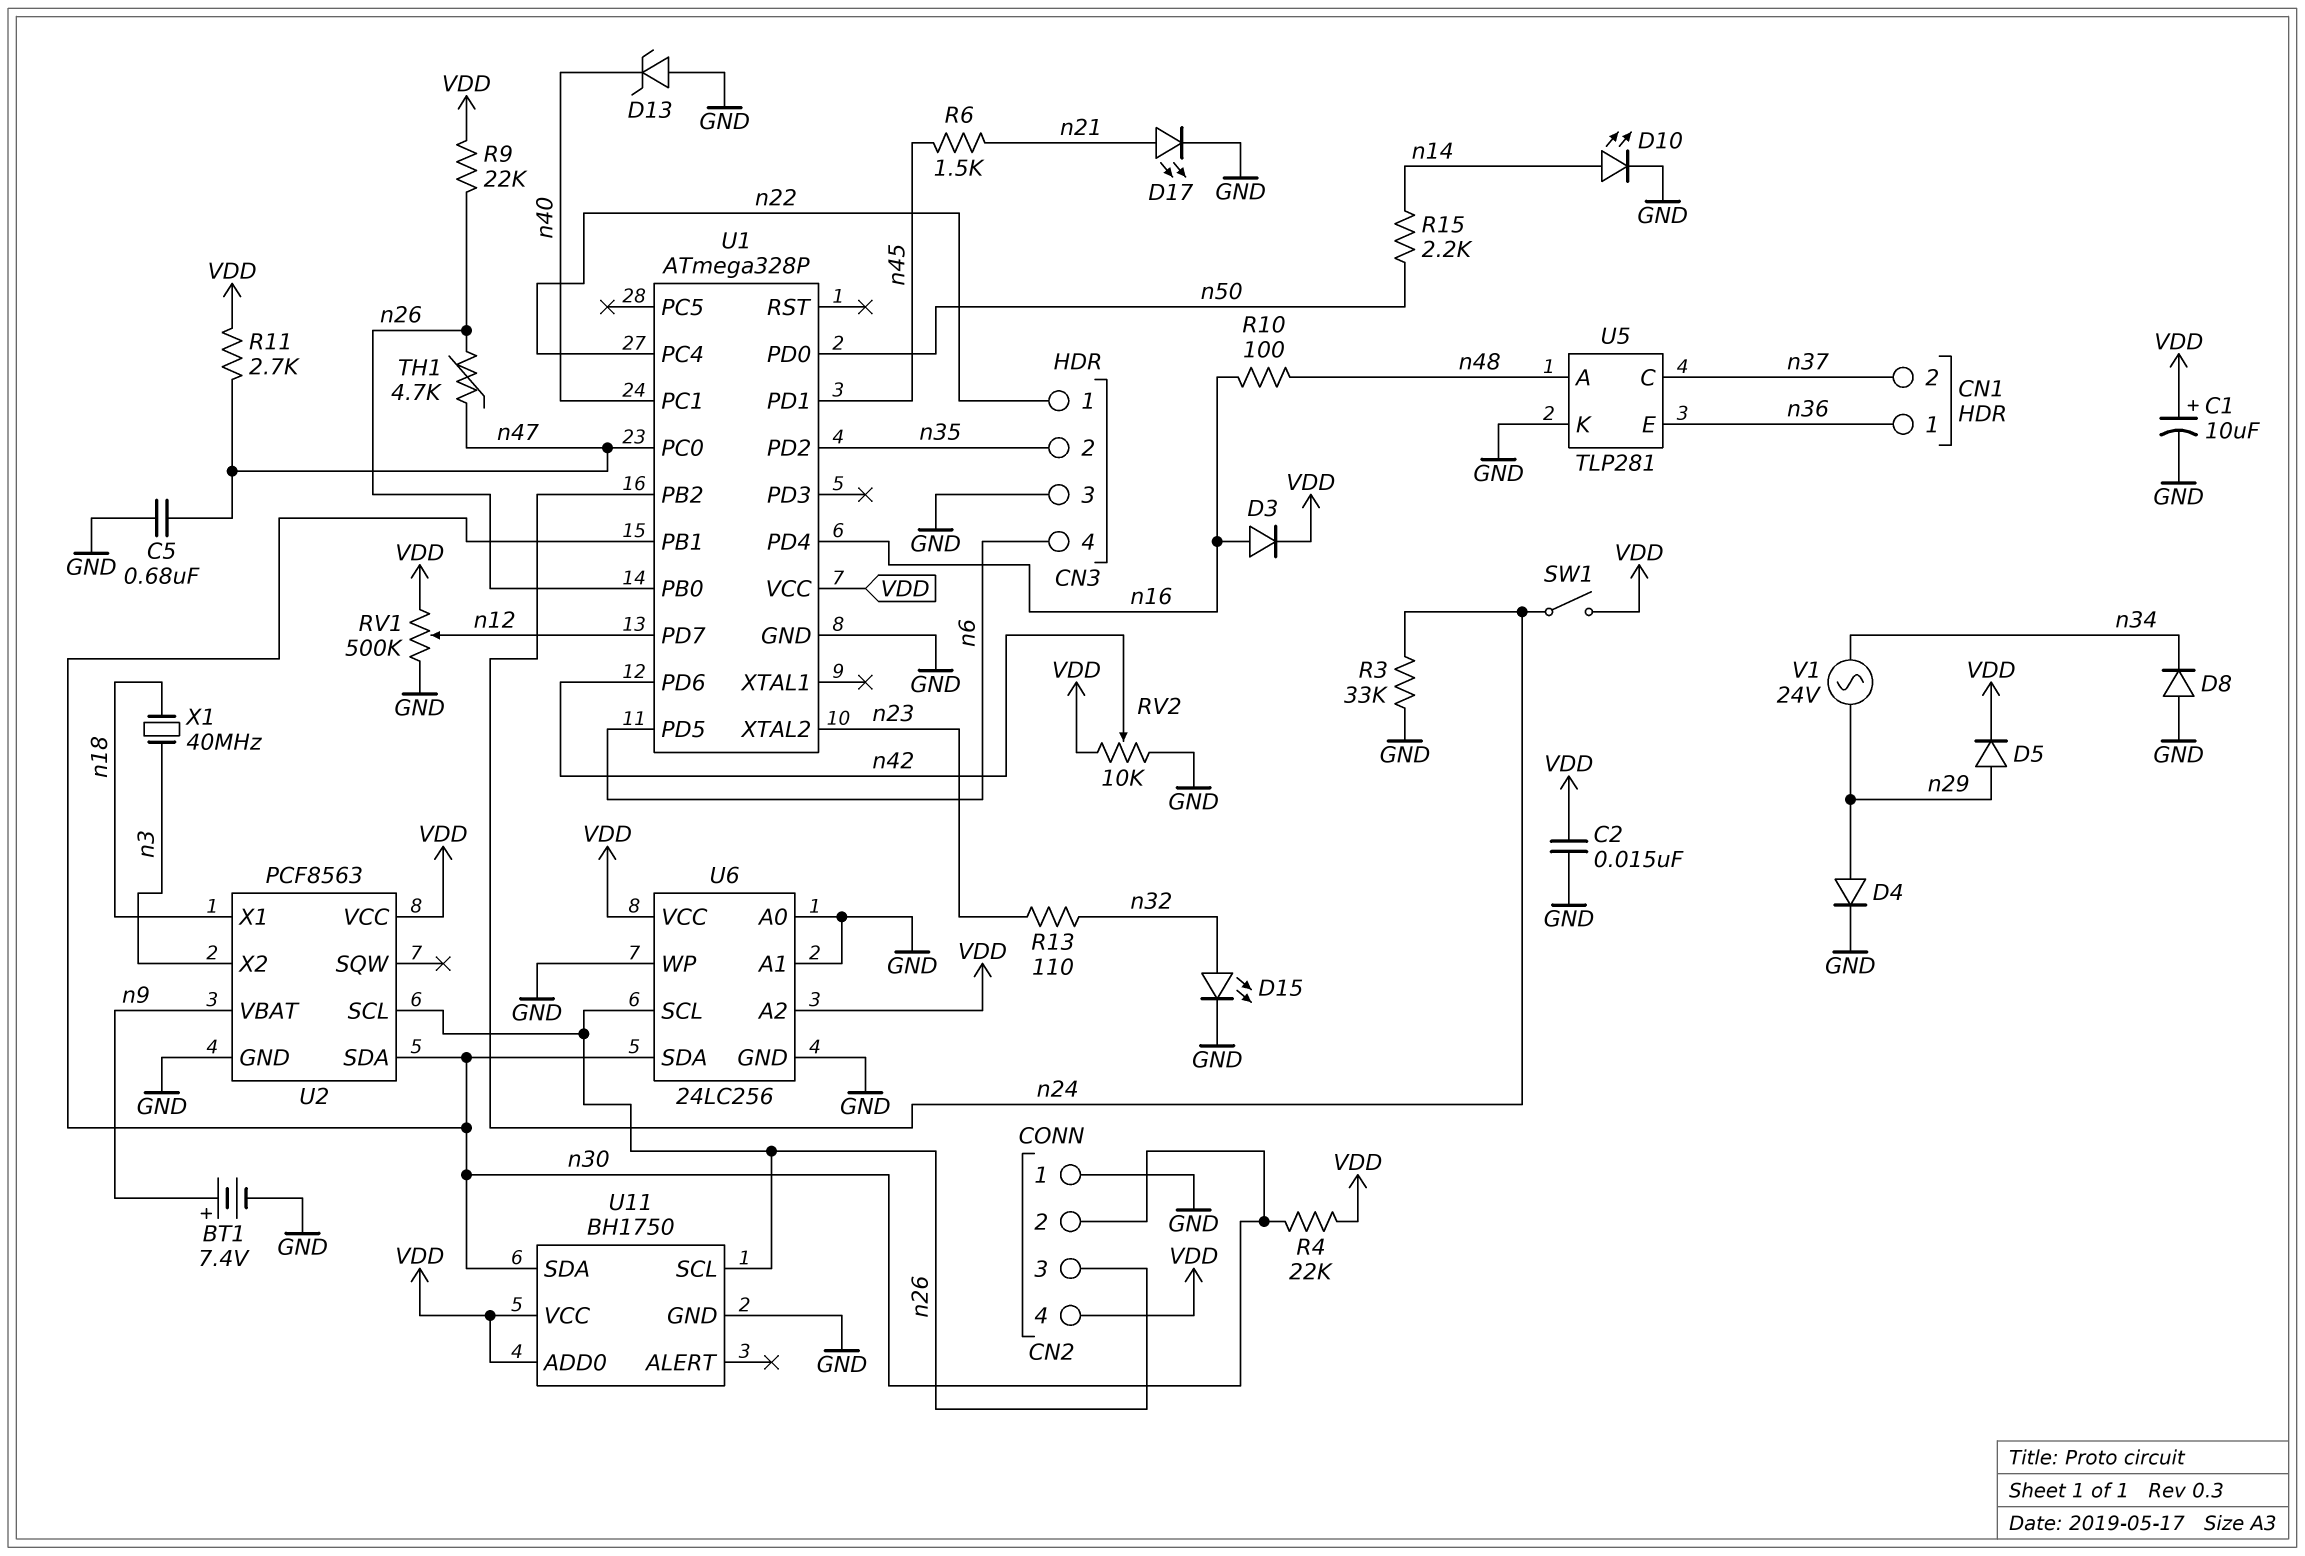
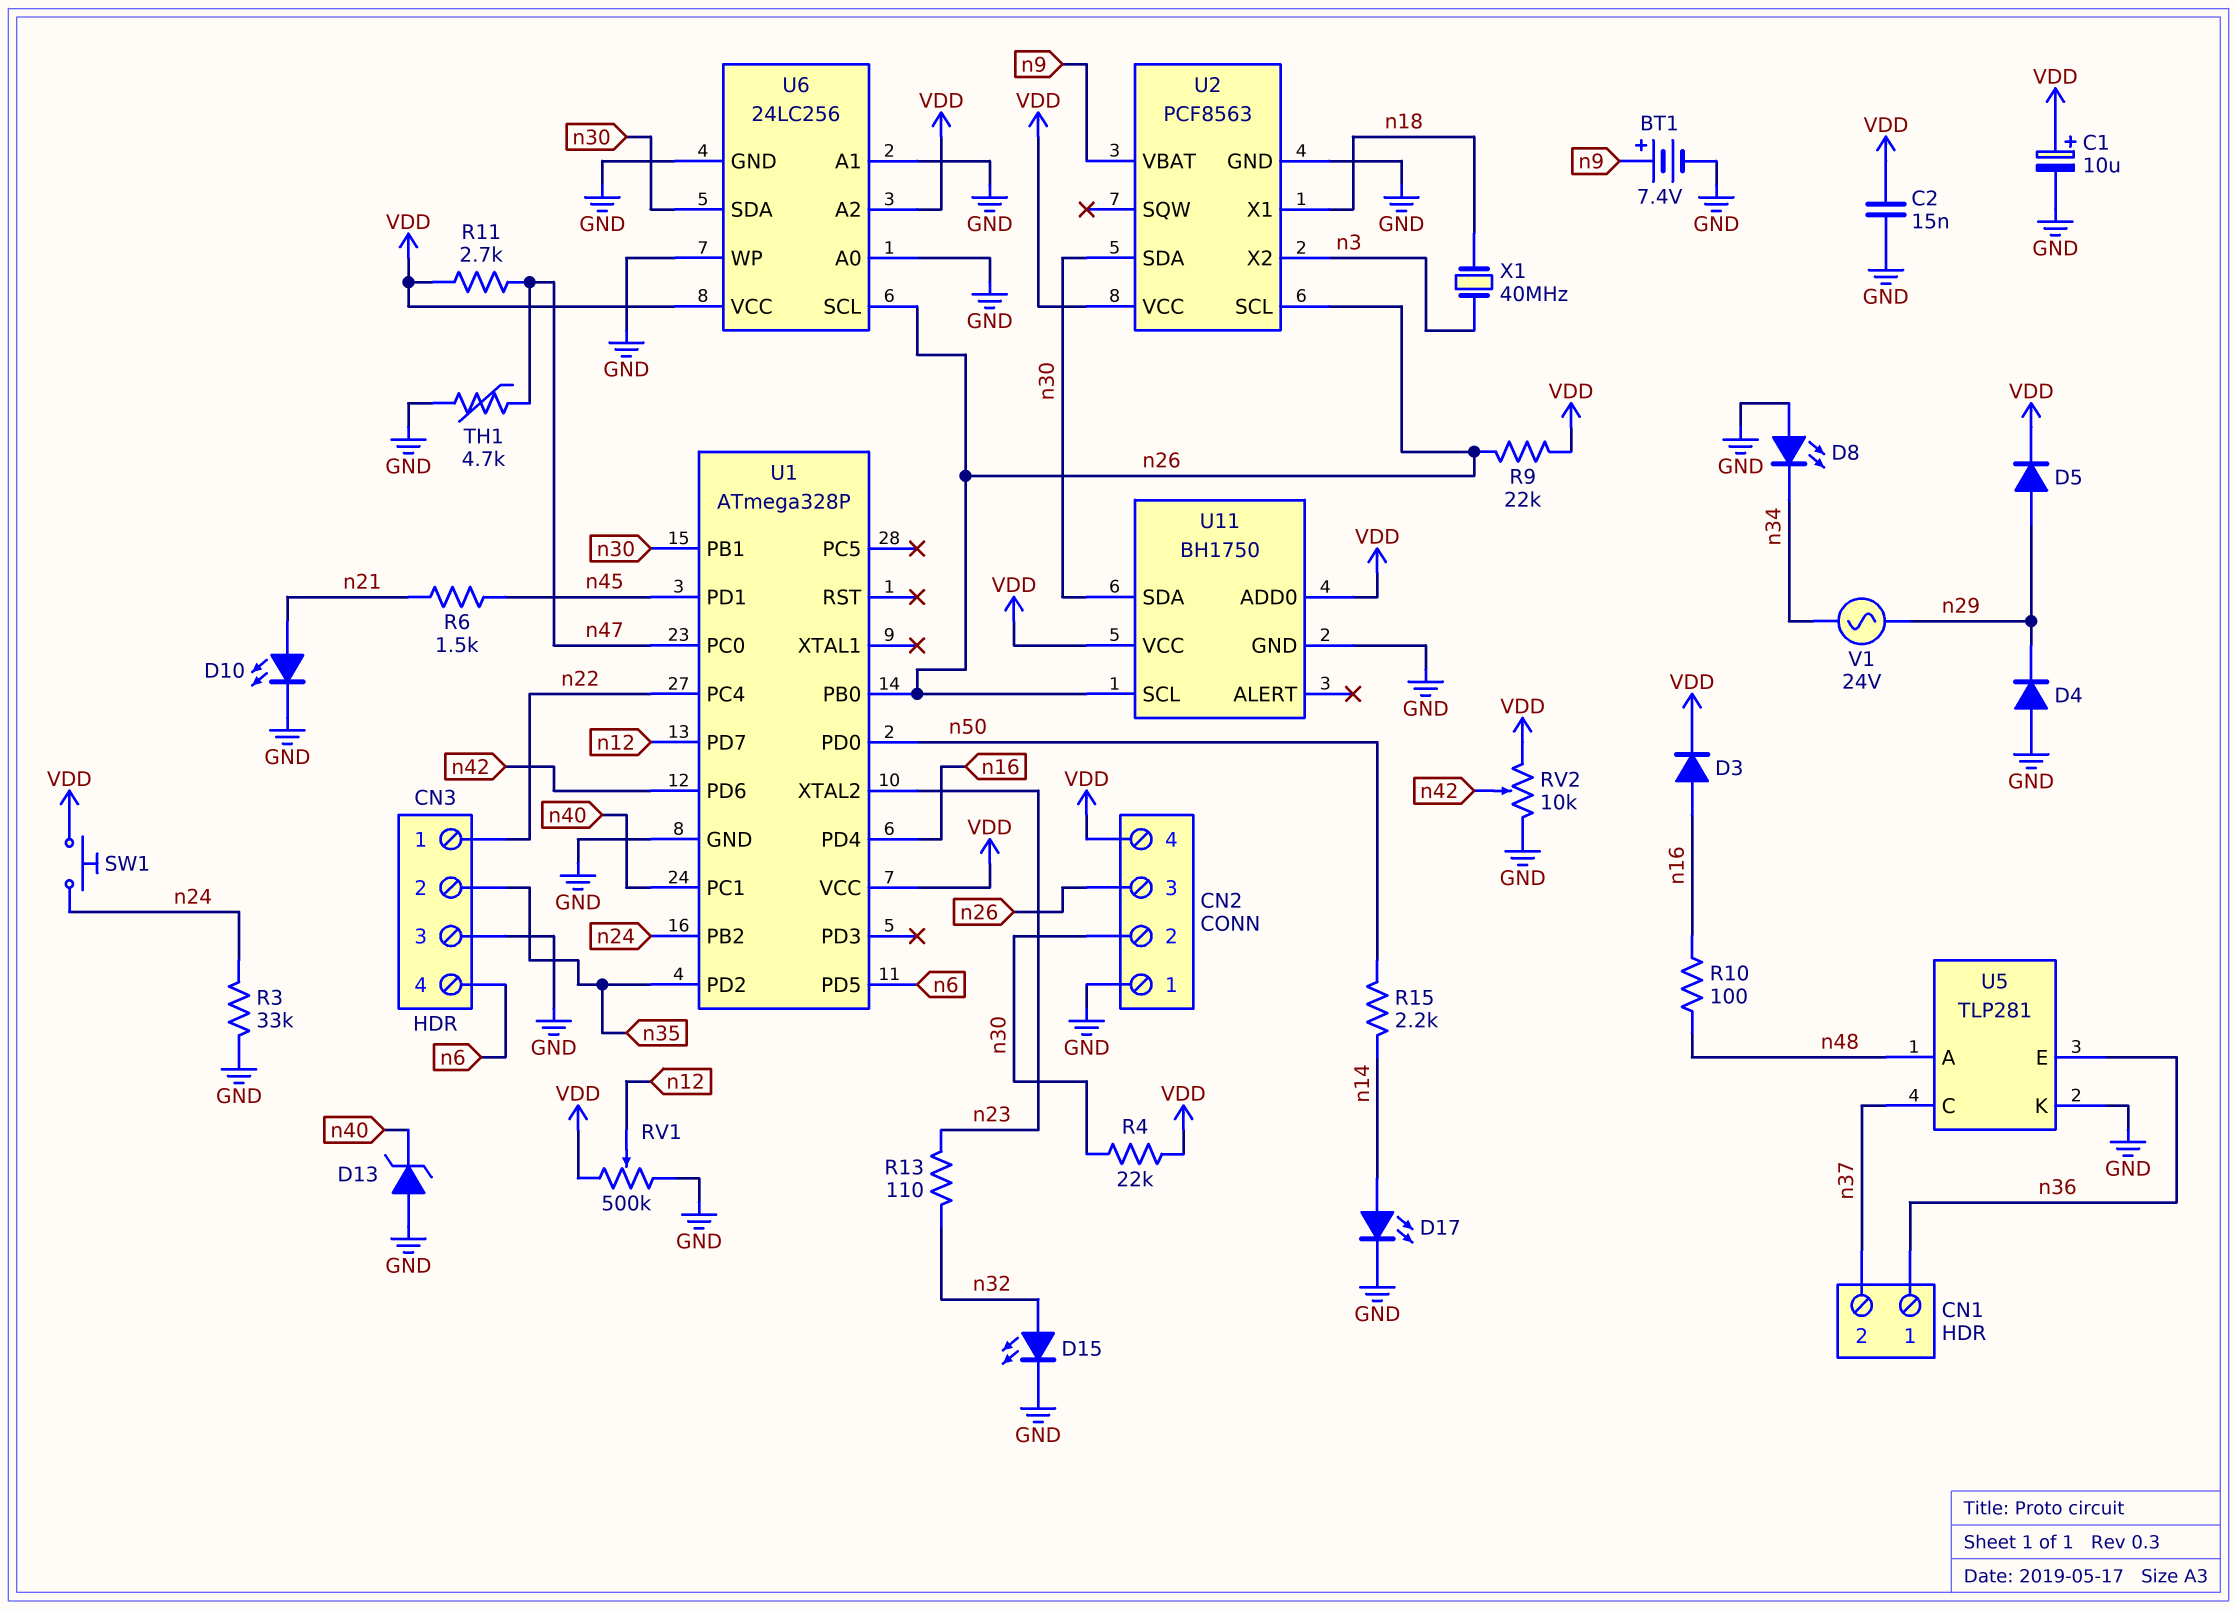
C5: 680nF (GND, n47) -> none
D4: diode (A n29, K GND) -> diode (A GND, K n29)
D8: diode (A GND, K n34) -> LED (A GND, K n34)
D10: LED (A n14, K GND) -> LED (A n21, K GND)
D17: LED (A n21, K GND) -> LED (A n14, K GND)
SW1: switch (VDD, n24) -> button (VDD, n24)
TH1: 4.7k (n26, n47) -> 4.7k (GND, n47)

